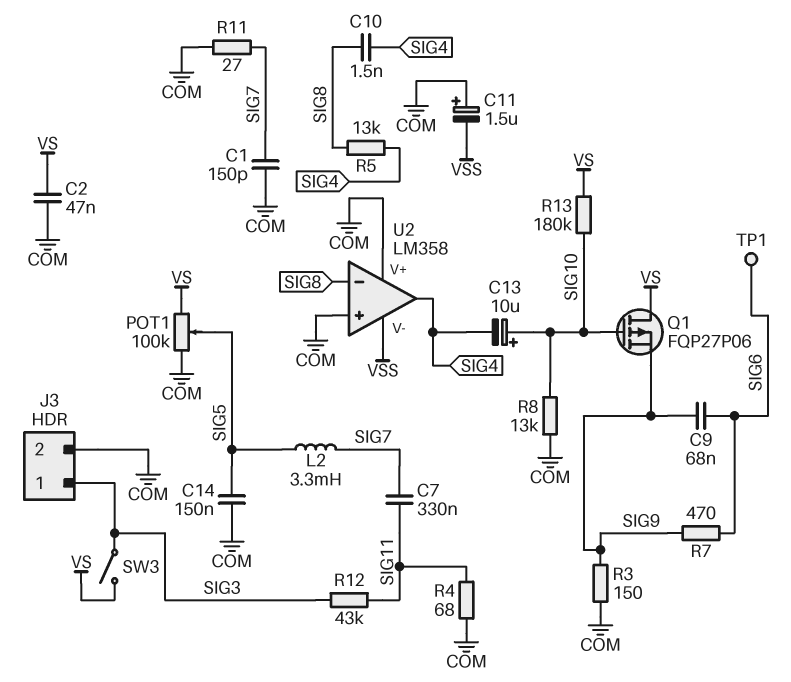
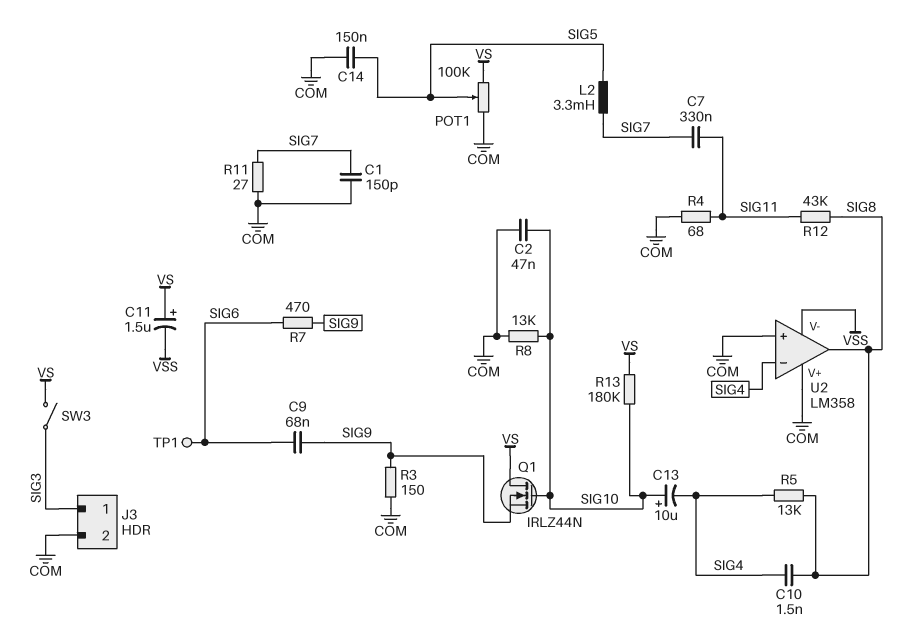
C2: 47nF (COM, VS) -> 47nF (COM, SIG10)
C11: 1.5uF (plus COM, minus VSS) -> 1.5uF (plus VS, minus VSS)
Q1: PMOS FQP27P06 (G SIG10, D VS, S SIG9) -> NMOS IRLZ44N (G SIG10, D VS, S SIG9)
R12: 43k (SIG3, SIG11) -> 43k (SIG8, SIG11)
U2 pin in-: SIG8 -> SIG4
U2 pin out: SIG4 -> SIG8

